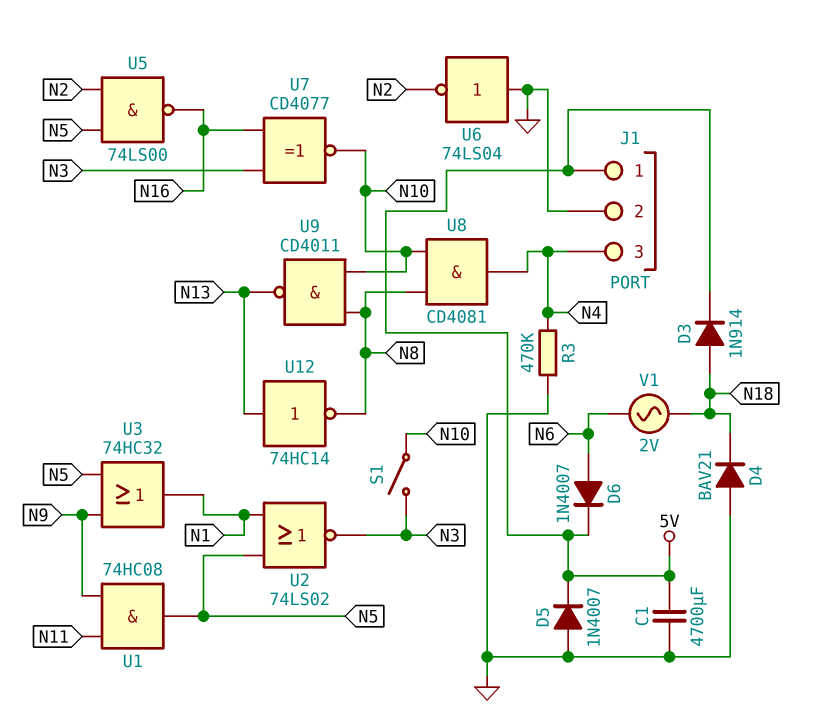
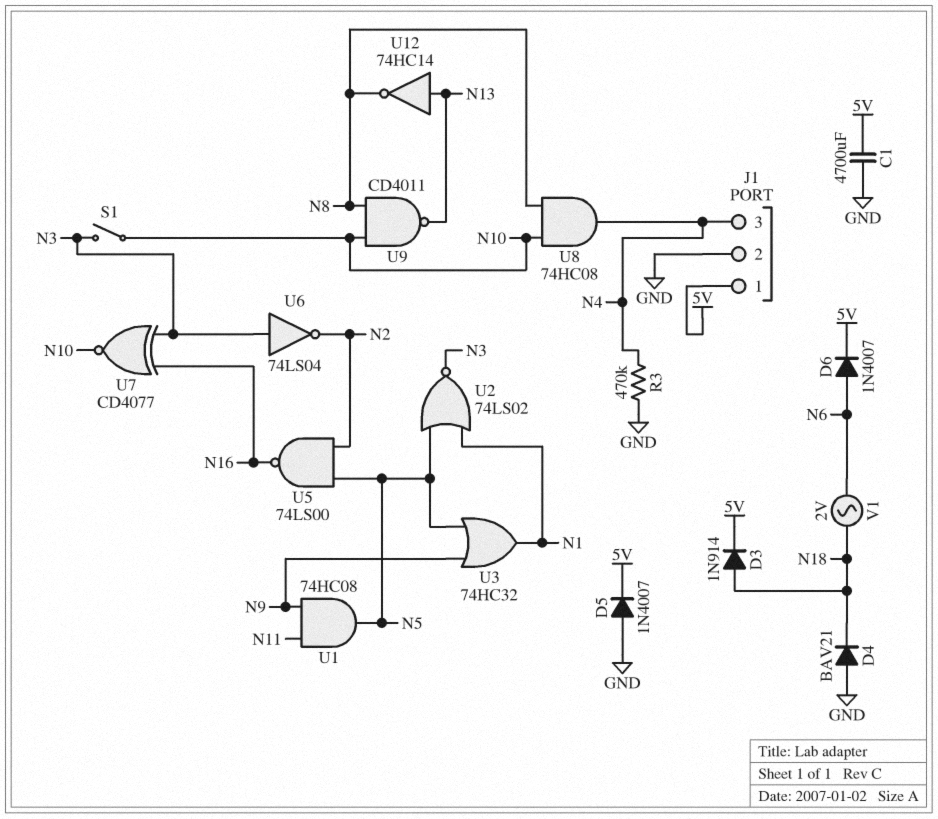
U6: NOT 74LS04 (in GND, out N2) -> NOT 74LS04 (in N3, out N2)
U8: AND CD4081 (in N8, in N10, out N4) -> AND 74HC08 (in N8, in N10, out N4)

